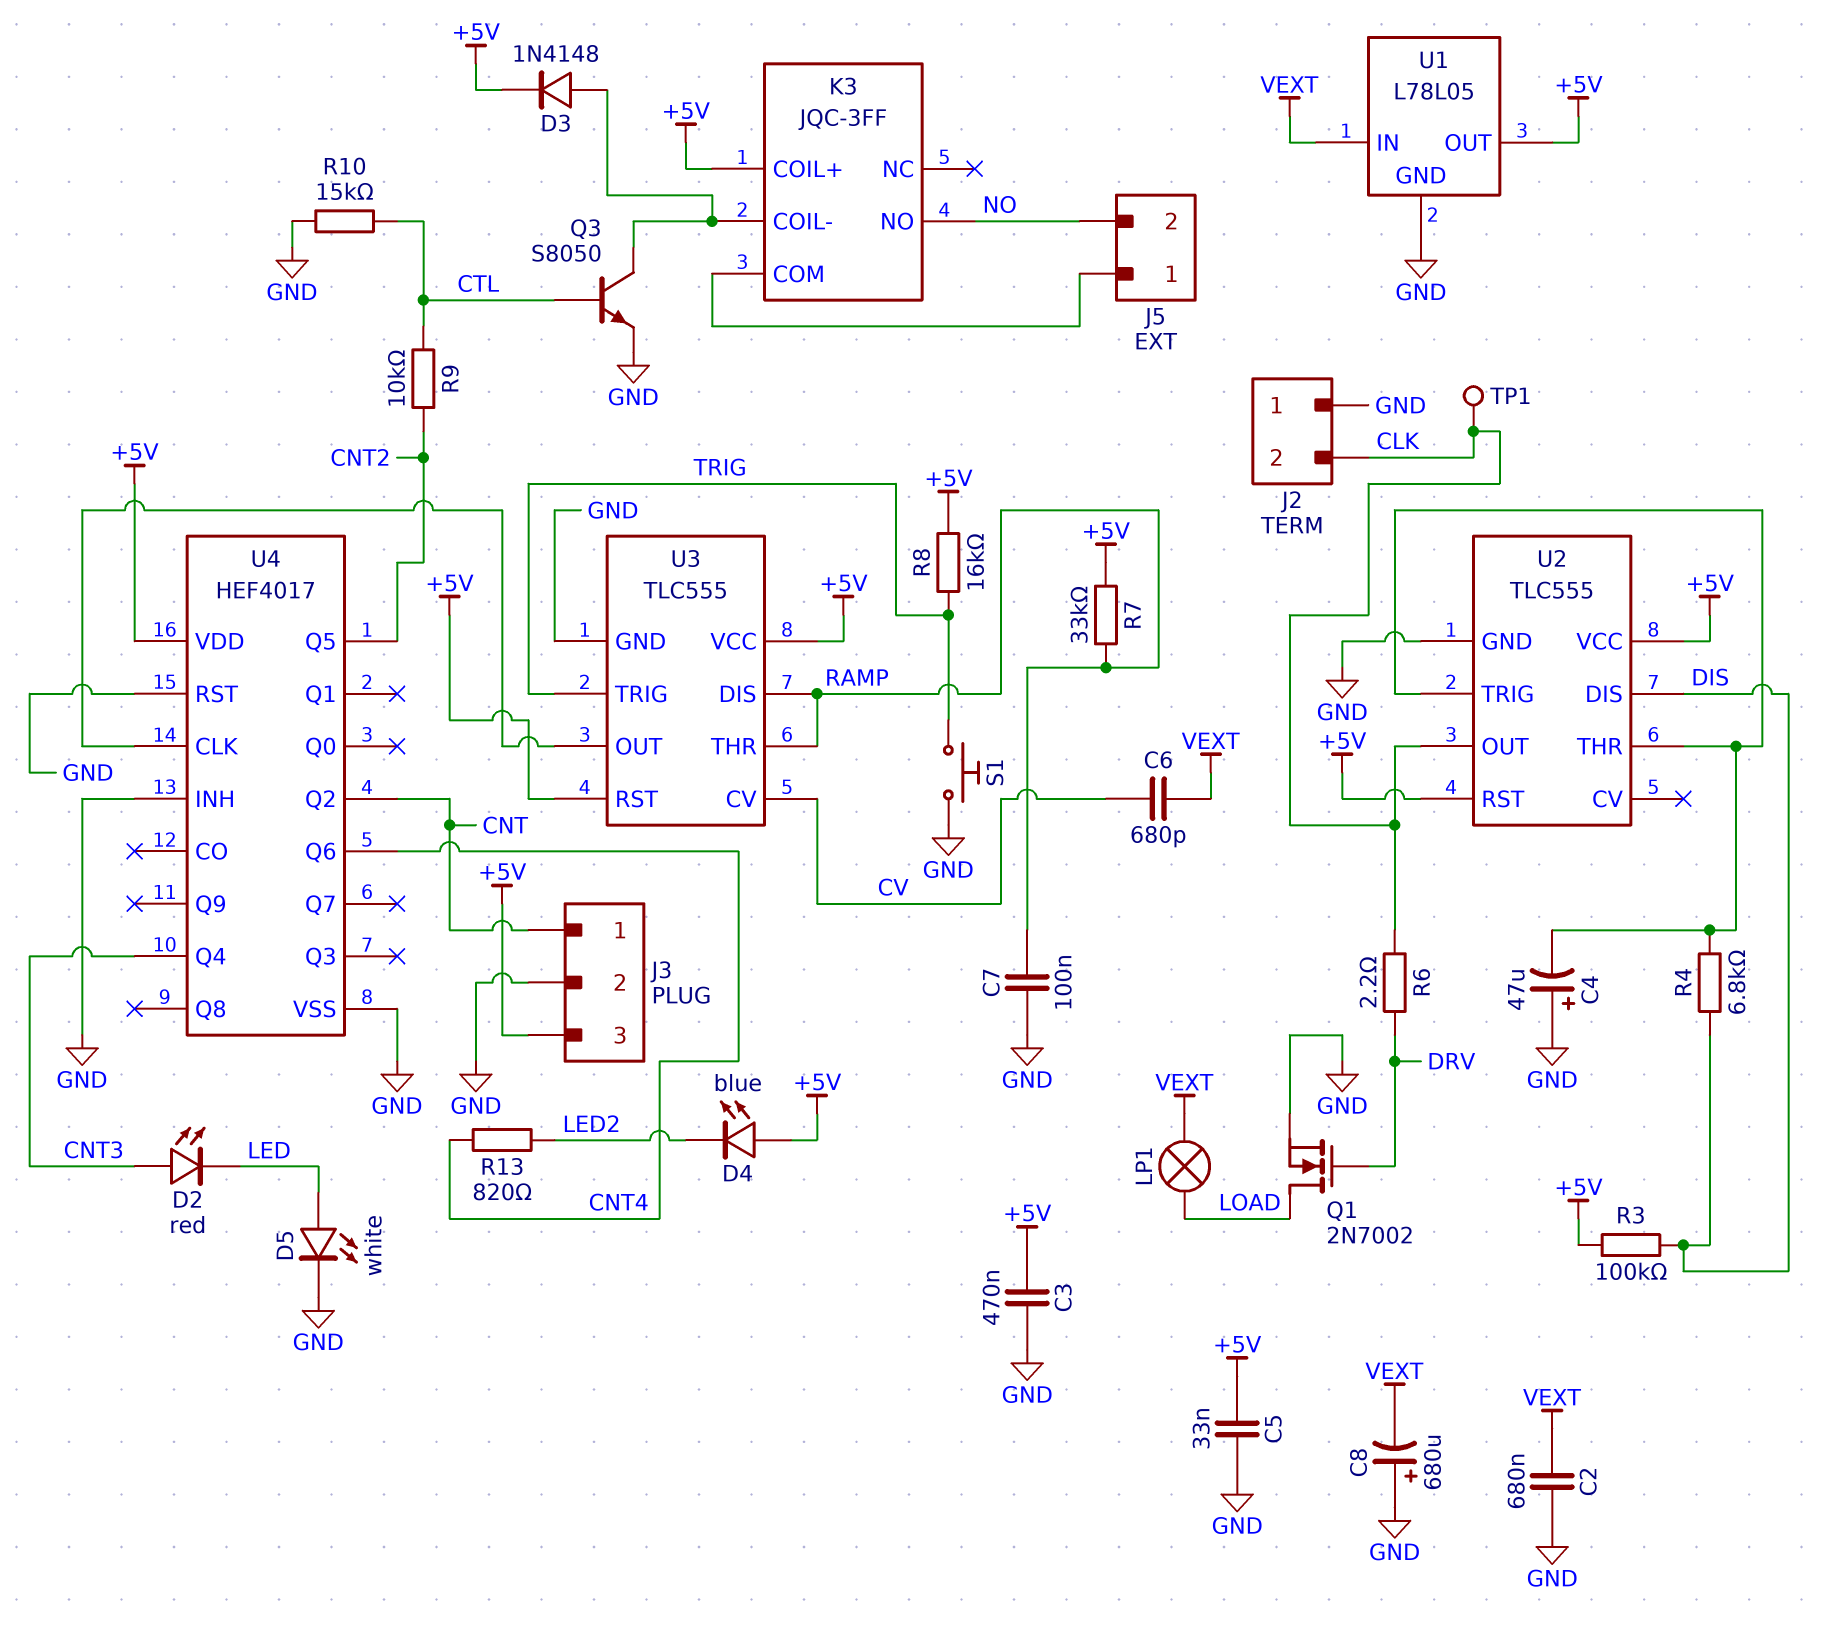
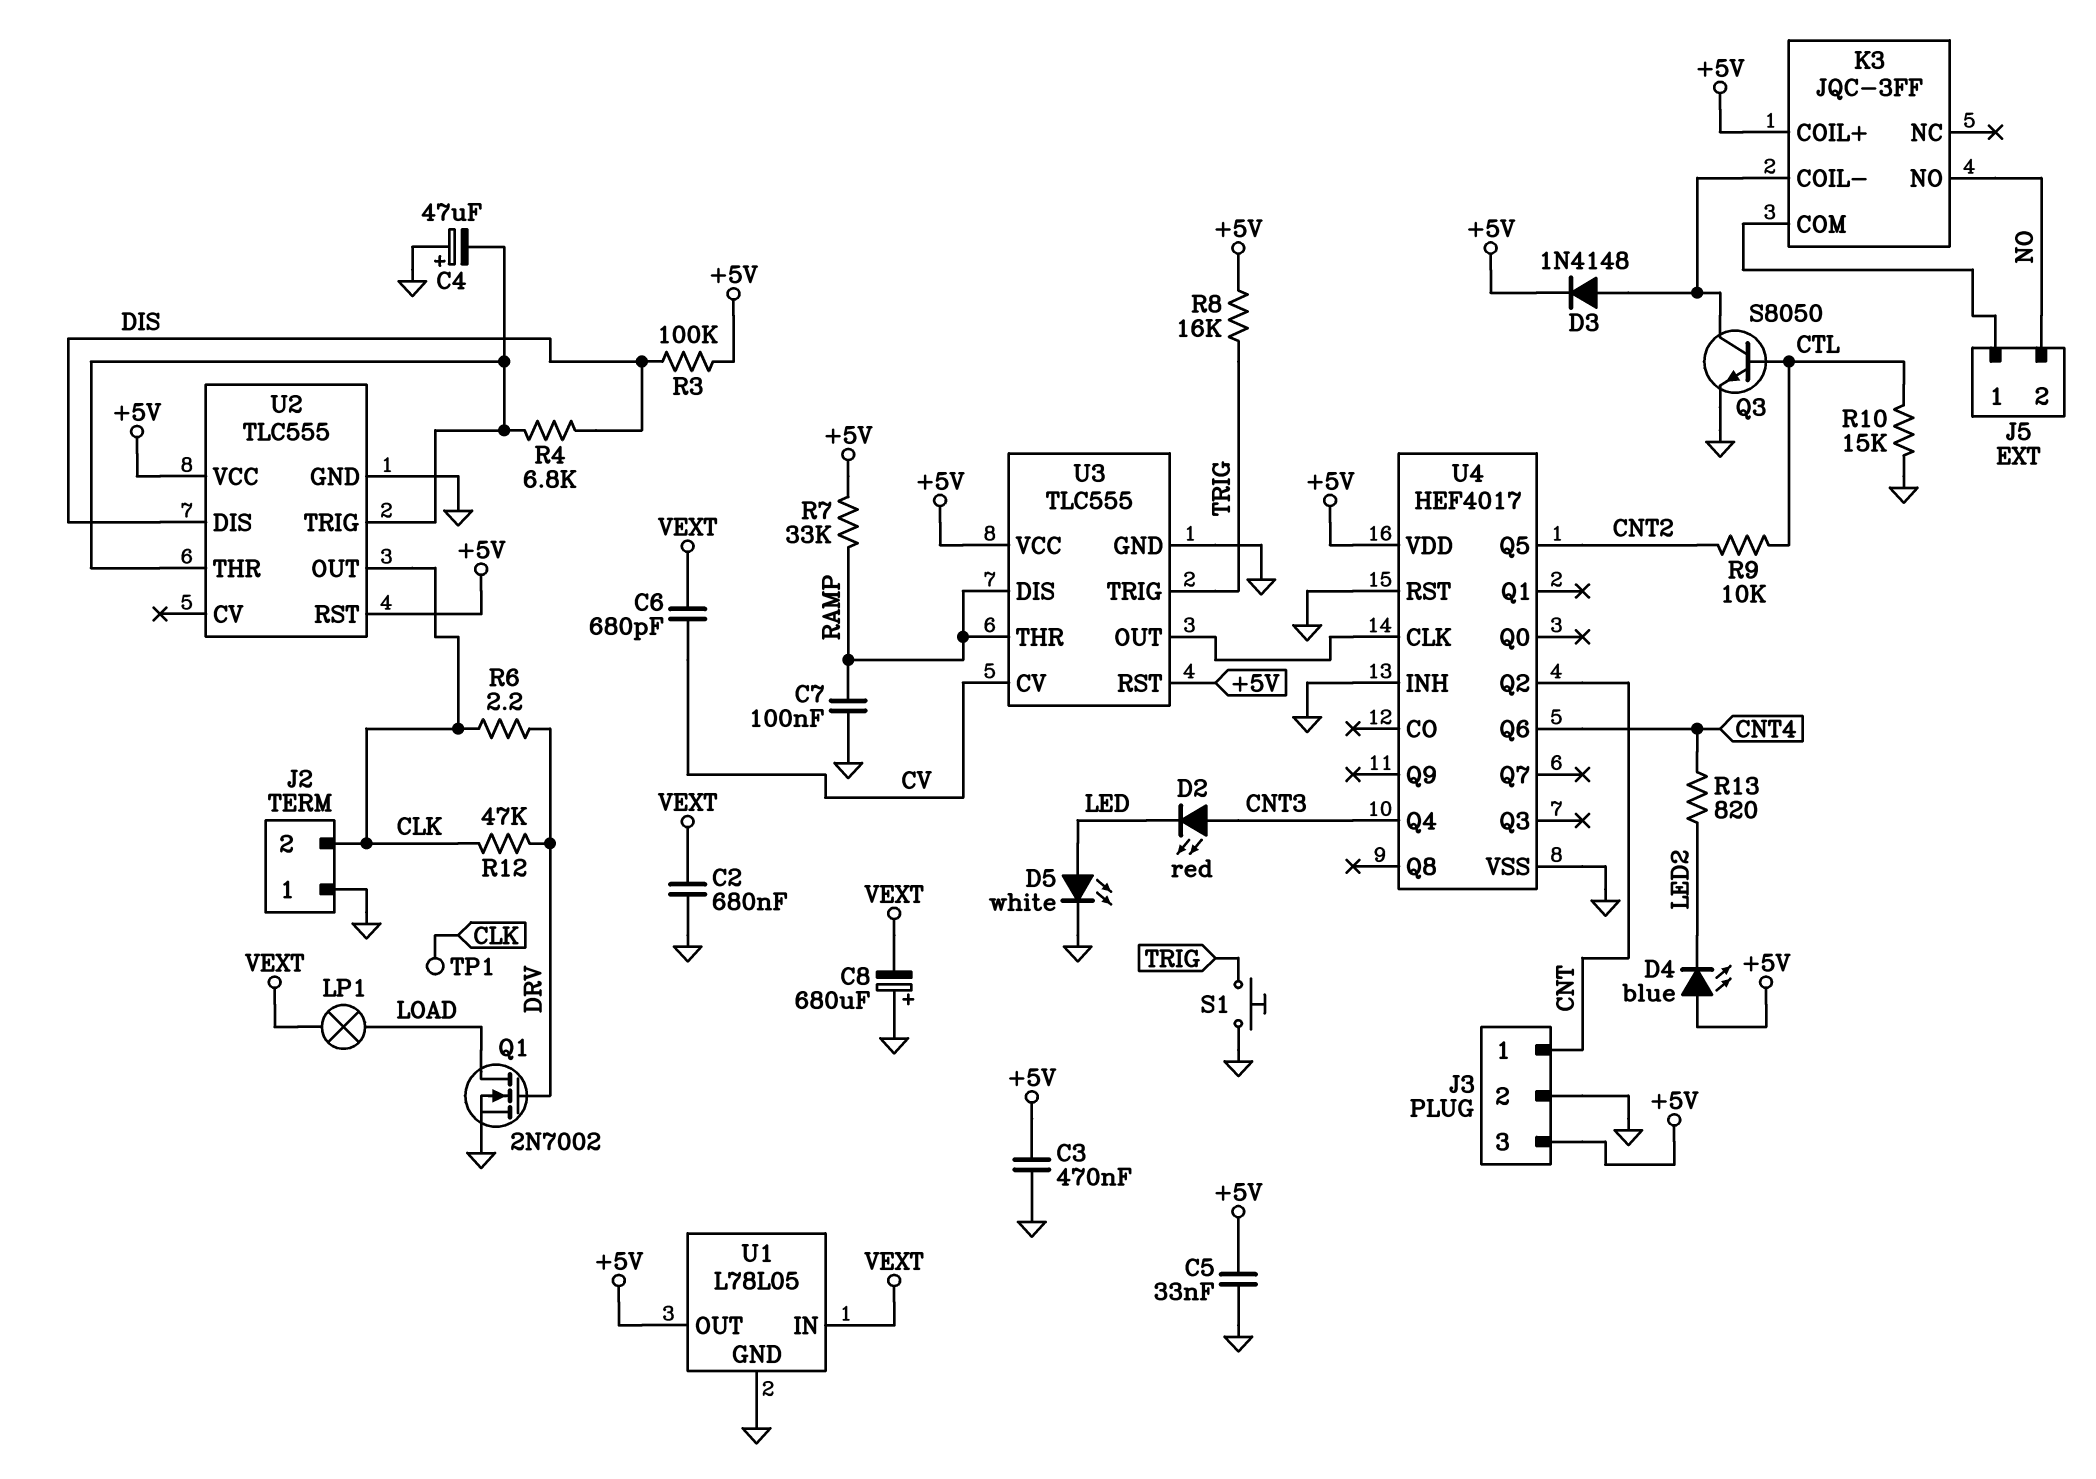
R12: none -> 47k (CLK, DRV)

